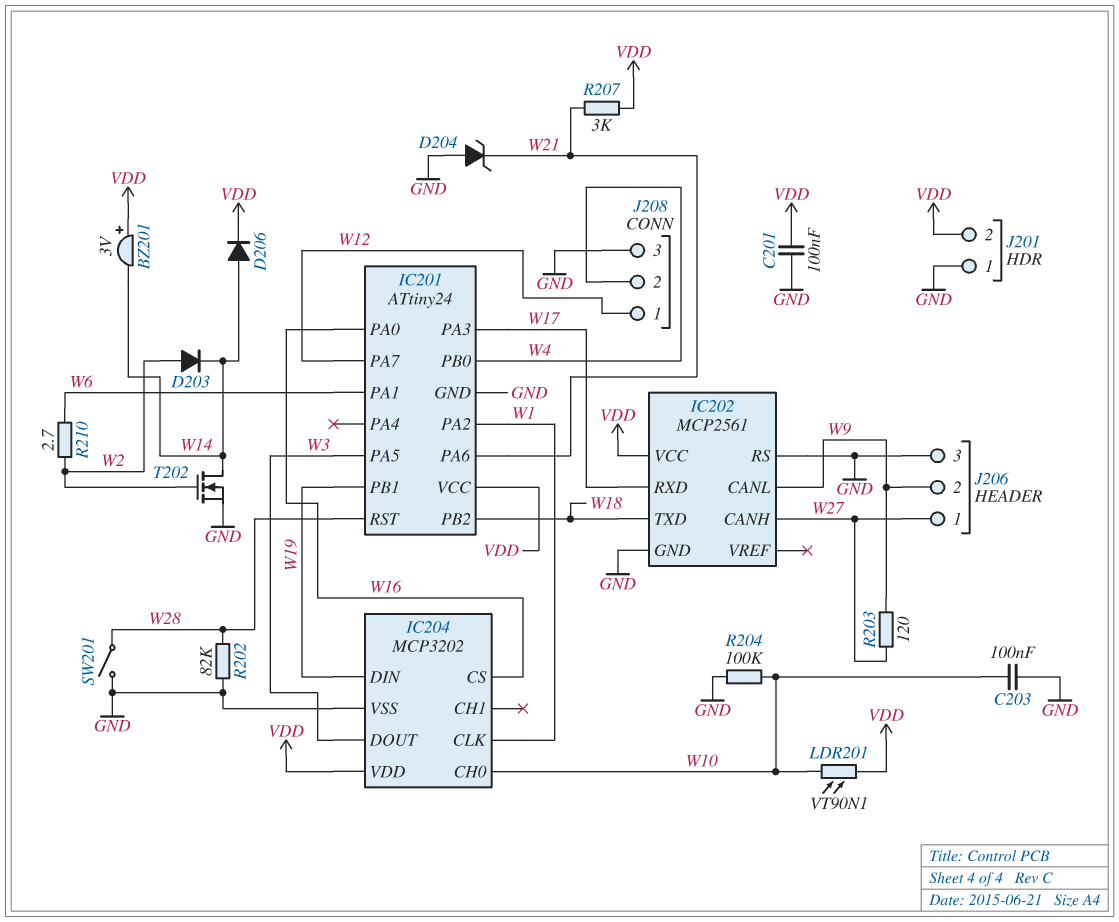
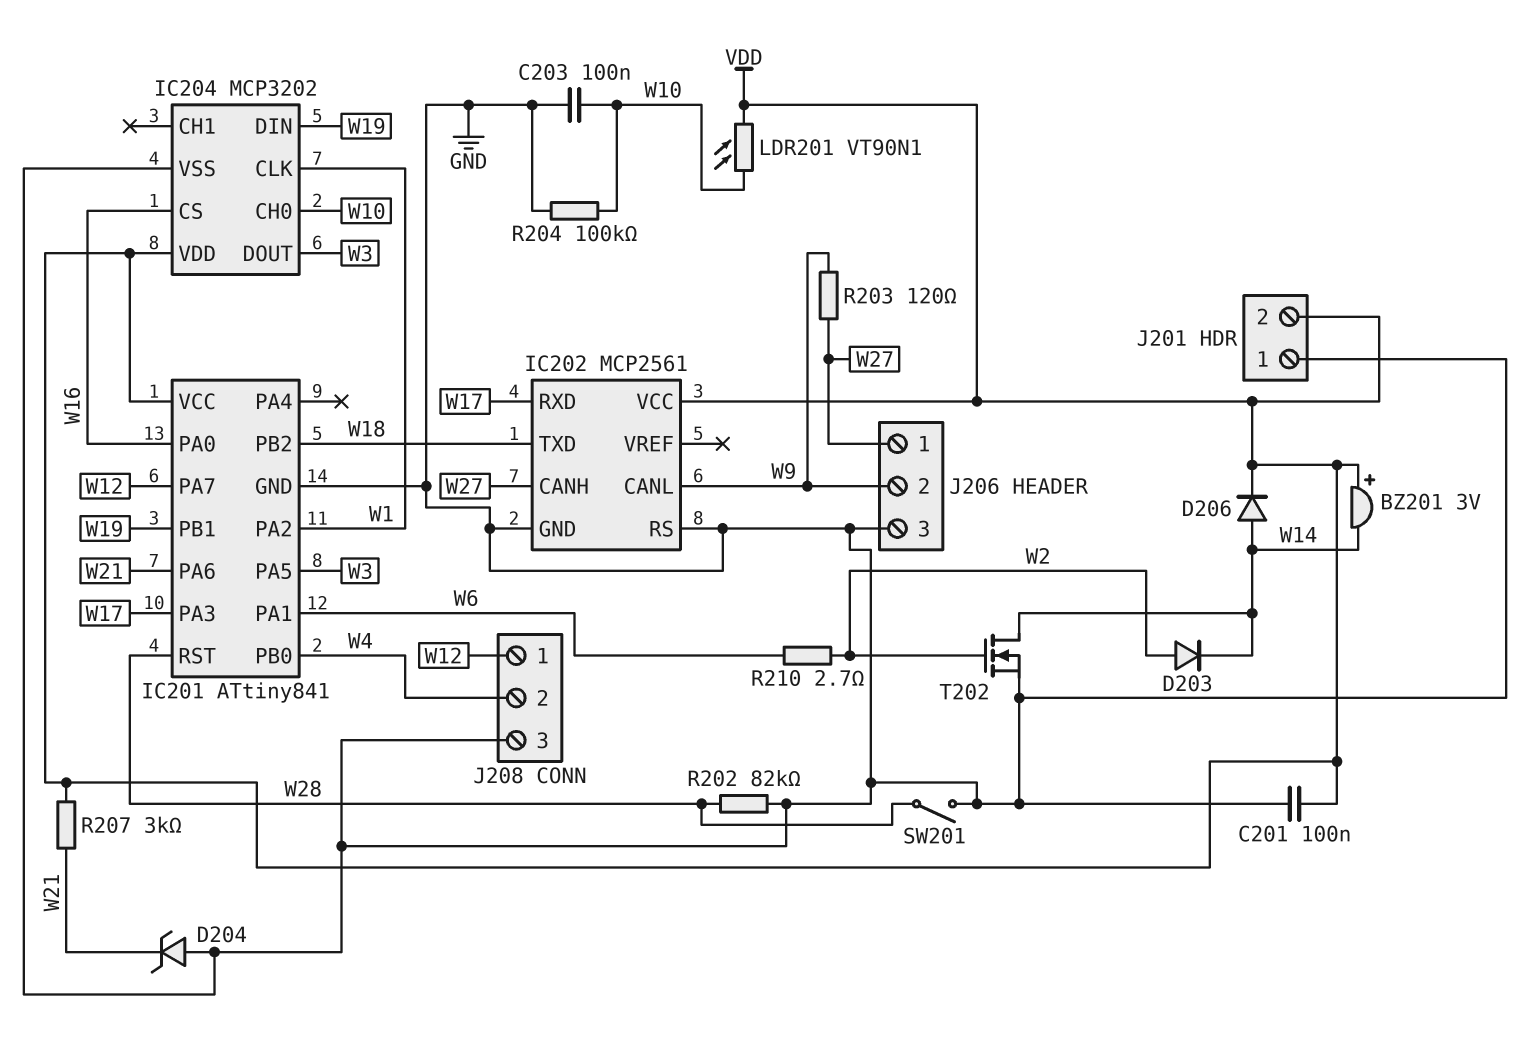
IC201: ATtiny24 -> ATtiny841

